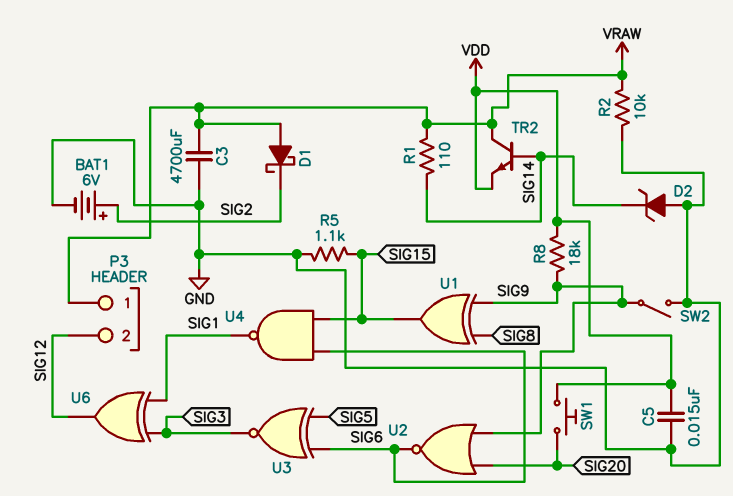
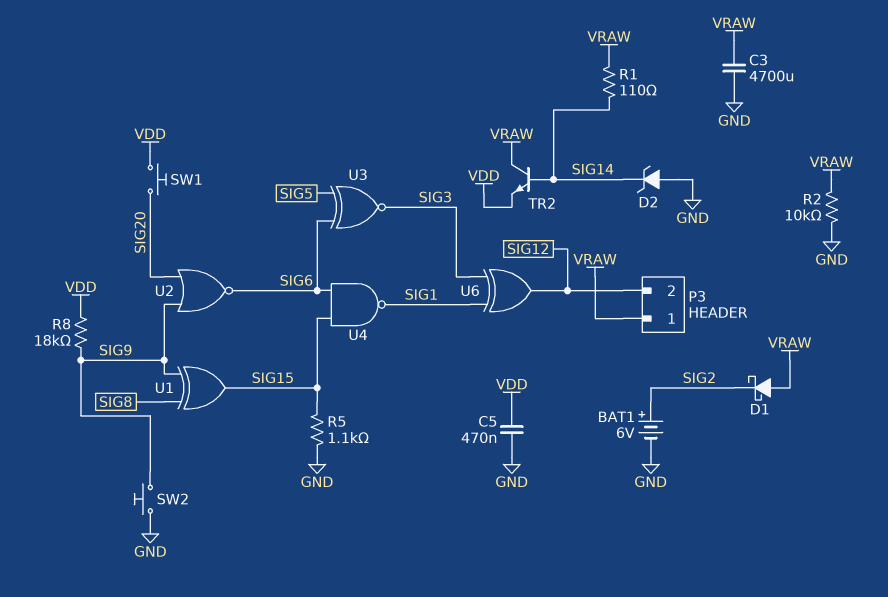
C5: 15nF (GND, VDD) -> 470nF (GND, VDD)
SW2: switch (GND, SIG9) -> button (GND, SIG9)

